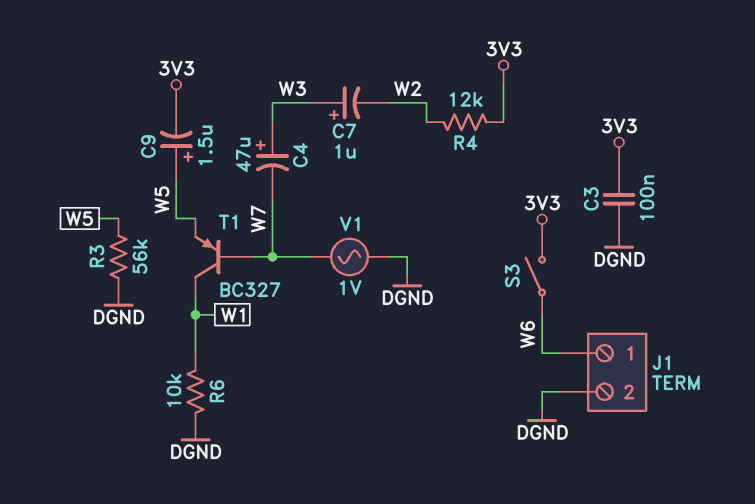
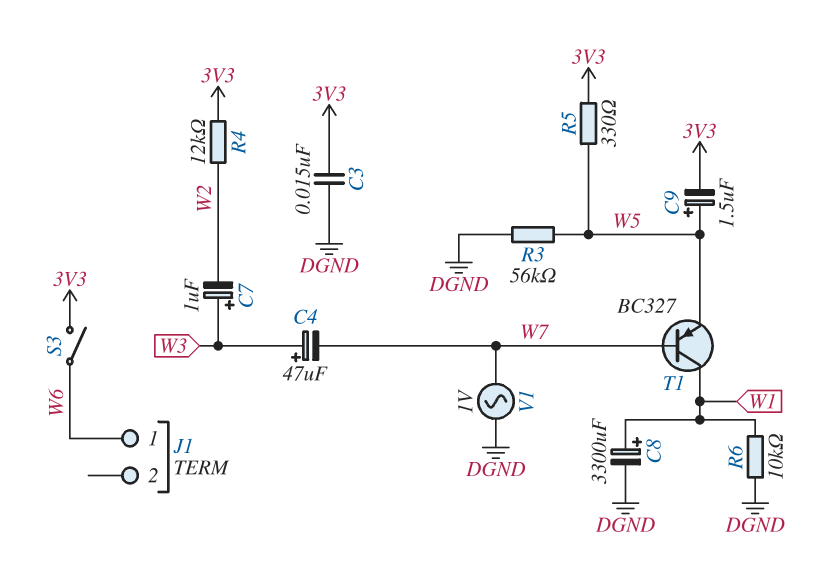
C3: 100nF (3V3, DGND) -> 15nF (3V3, DGND)
C8: none -> 3300uF (plus W1, minus DGND)
J1 pin 2: DGND -> none
R5: none -> 330 (3V3, W5)

